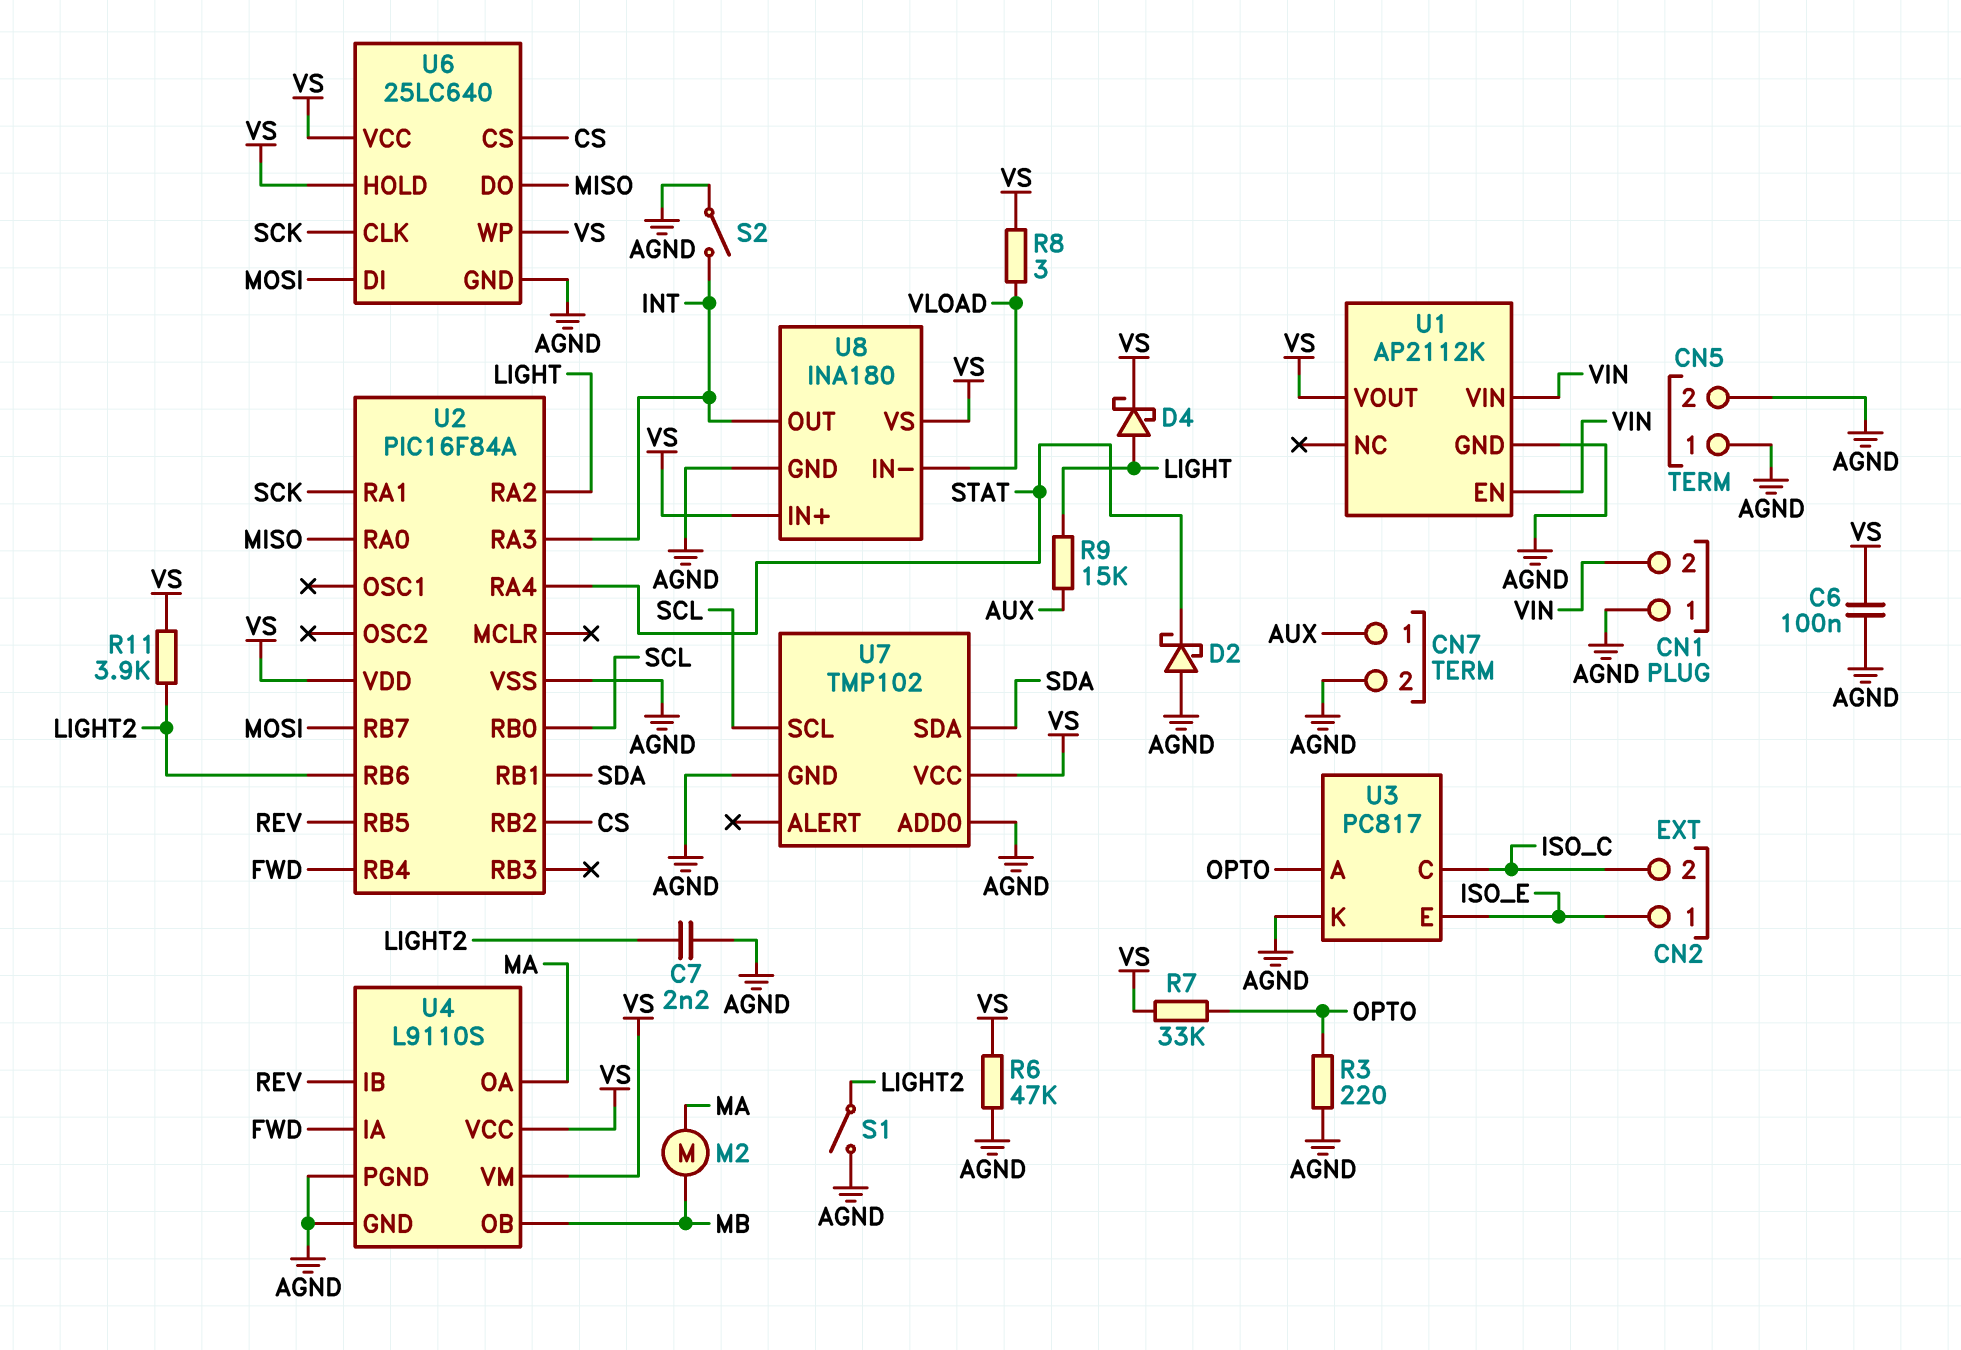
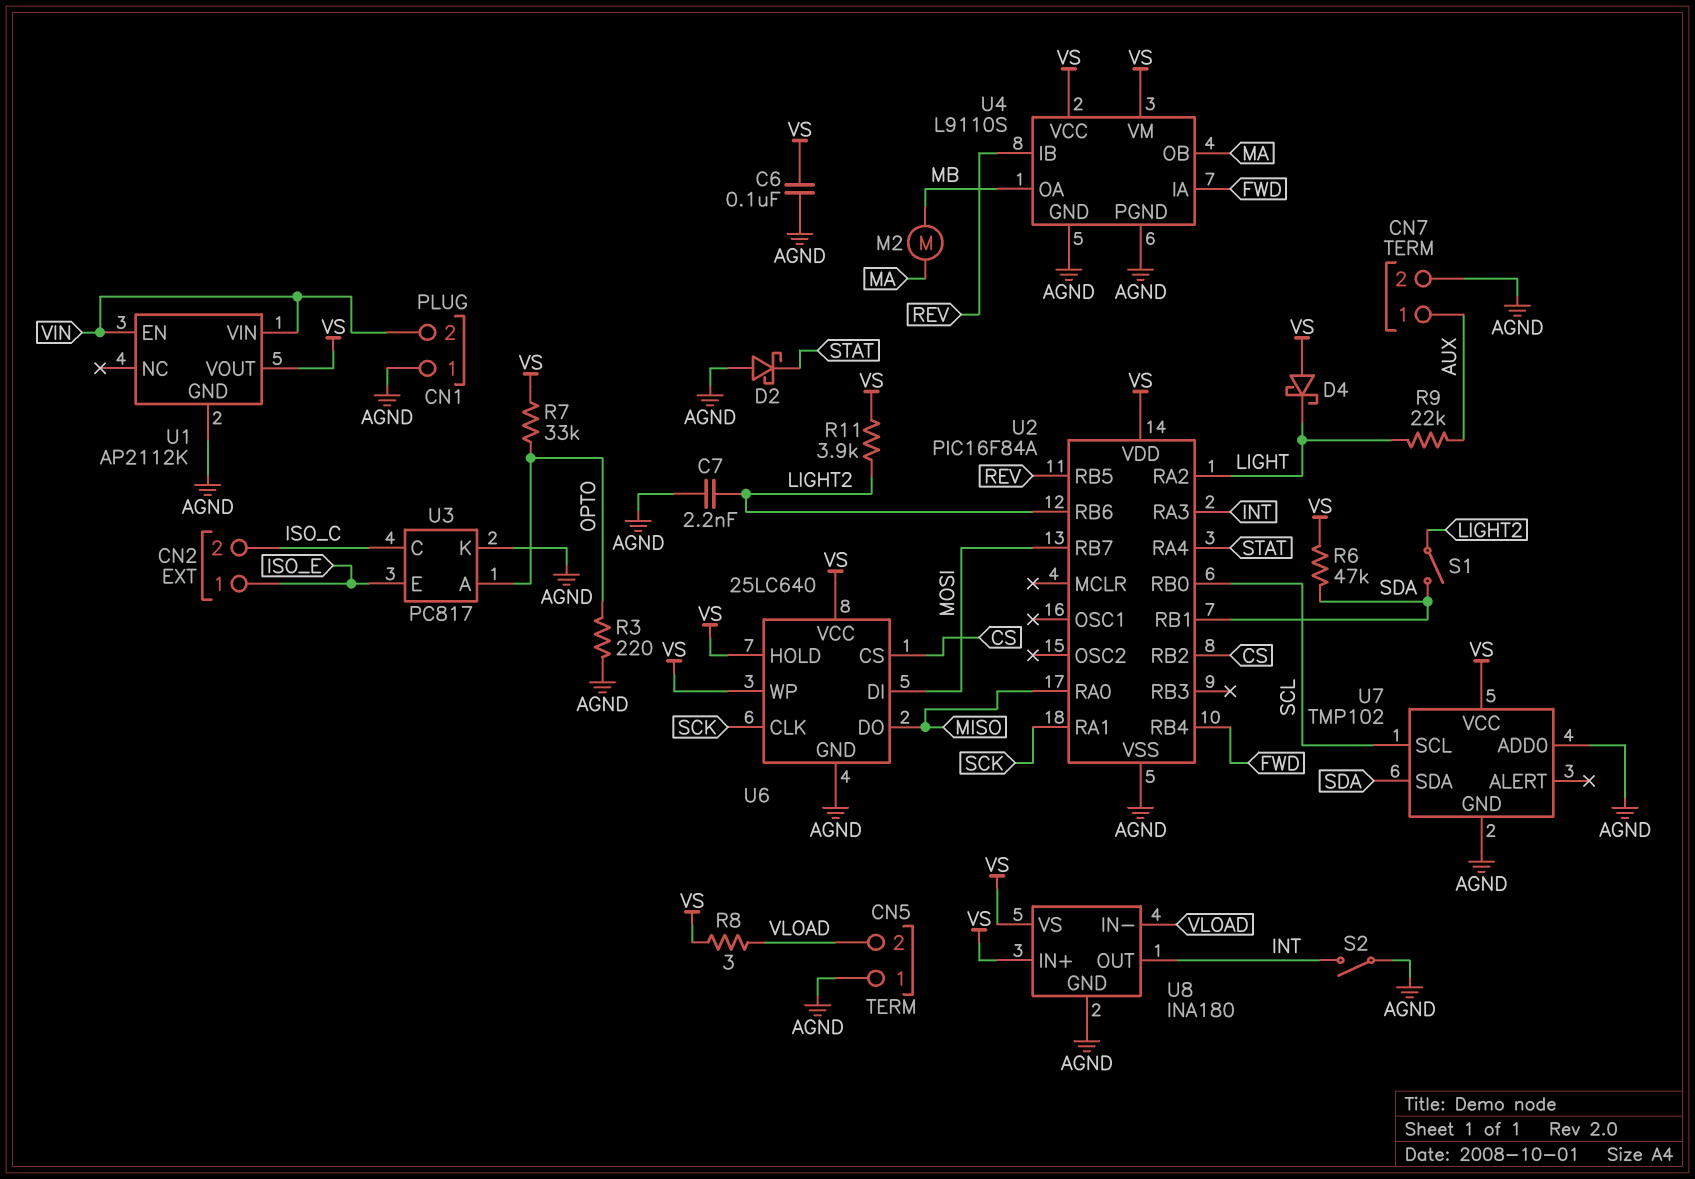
CN5 pin 2: AGND -> VLOAD
D4: schottky (A LIGHT, K VS) -> schottky (A VS, K LIGHT)
R6: 47k (AGND, VS) -> 47k (SDA, VS)
R9: 15k (AUX, LIGHT) -> 22k (AUX, LIGHT)
S1: switch (AGND, LIGHT2) -> switch (LIGHT2, SDA)
U4 pin OA: MA -> MB
U4 pin OB: MB -> MA

